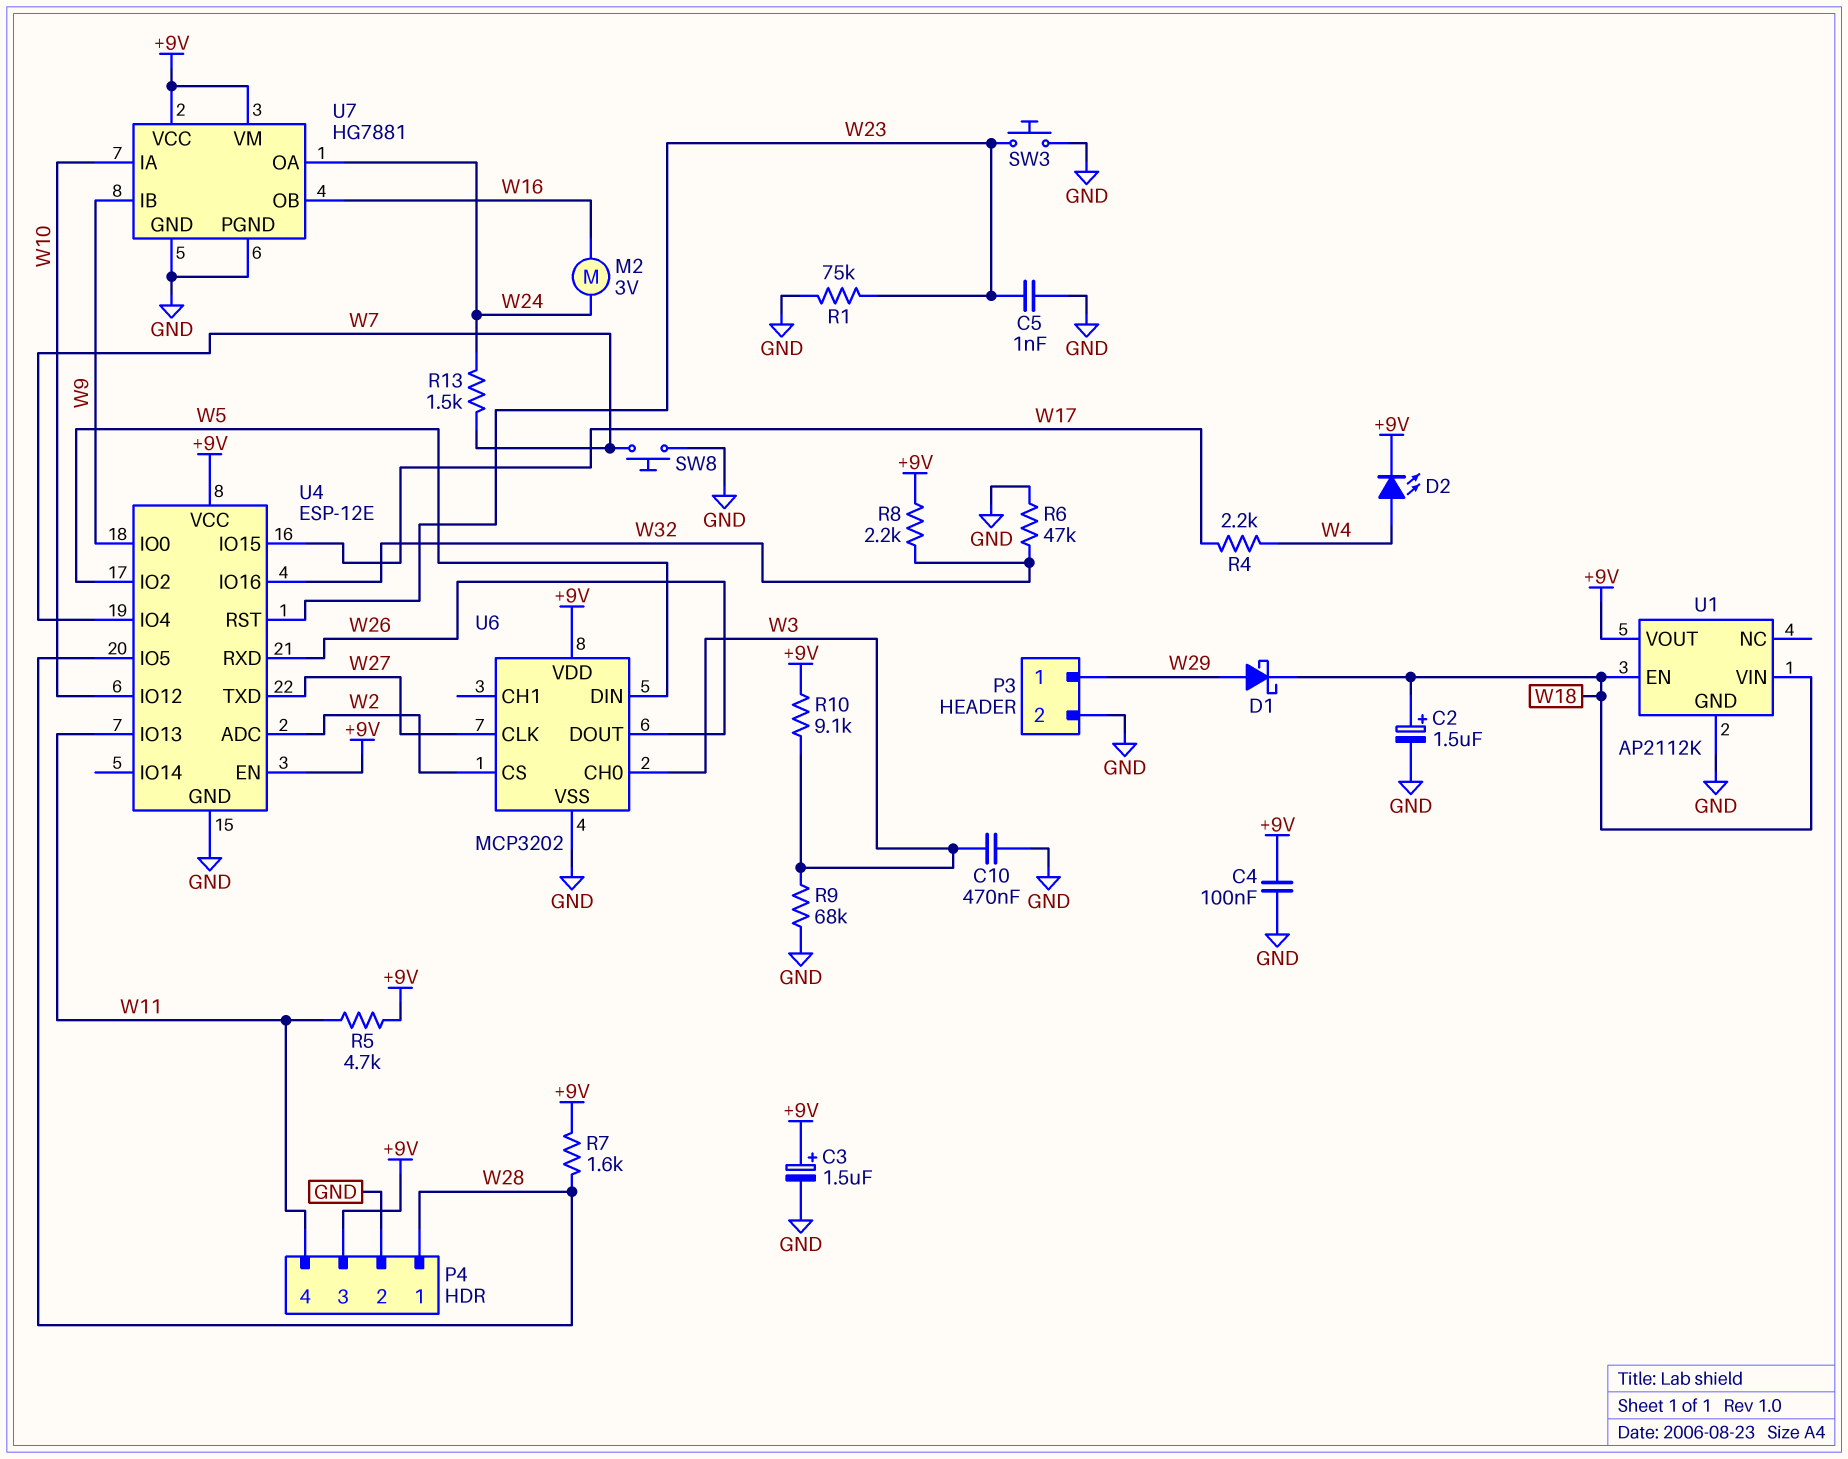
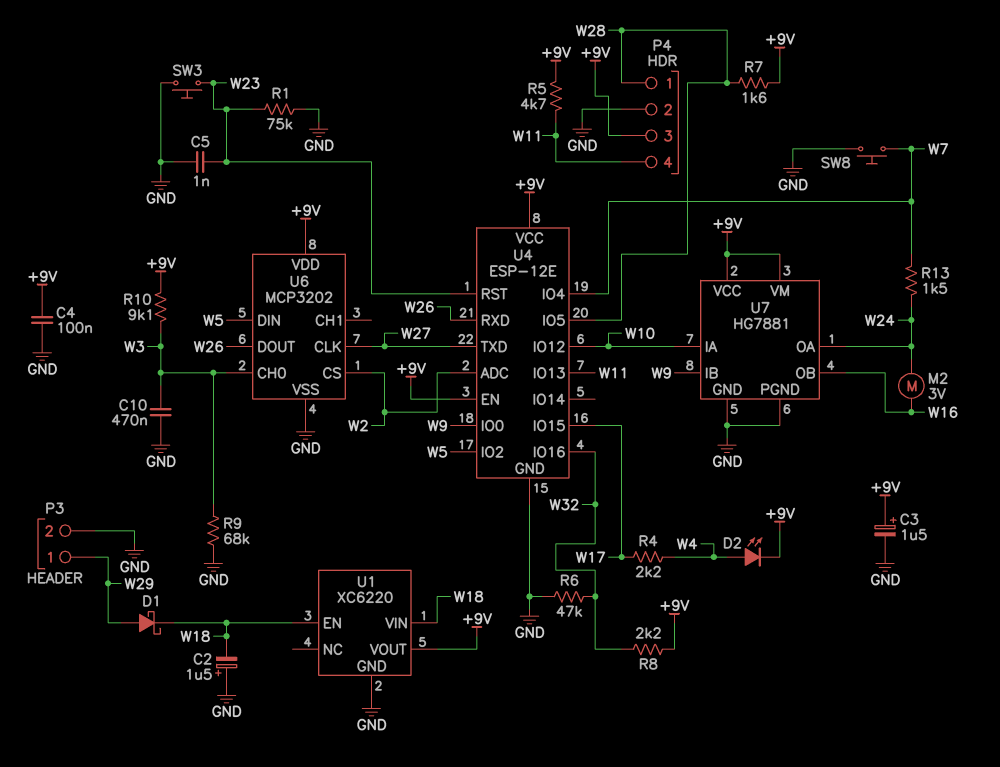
C2: 1.5uF (plus W18, minus GND) -> 1.5uF (plus GND, minus W18)
U1: AP2112K -> XC6220

